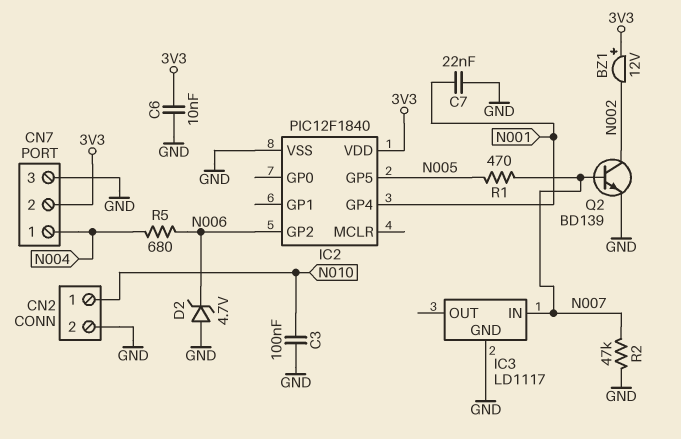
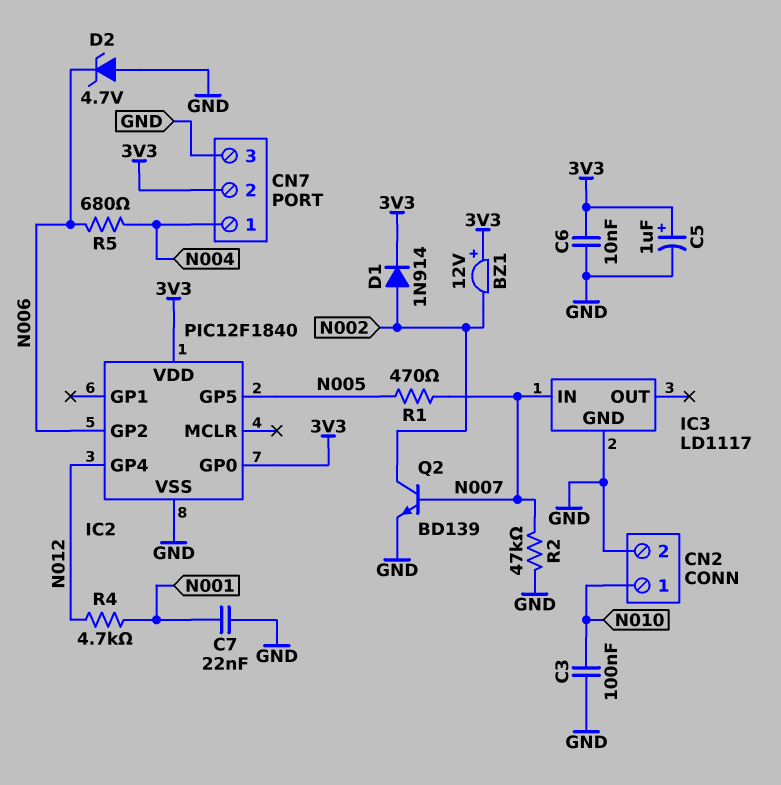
C5: none -> 1uF (plus 3V3, minus GND)
D1: none -> diode 1N914 (A N002, K 3V3)
IC2 pin GP0: none -> 3V3
IC2 pin GP4: N001 -> N012
R4: none -> 4.7k (N001, N012)

